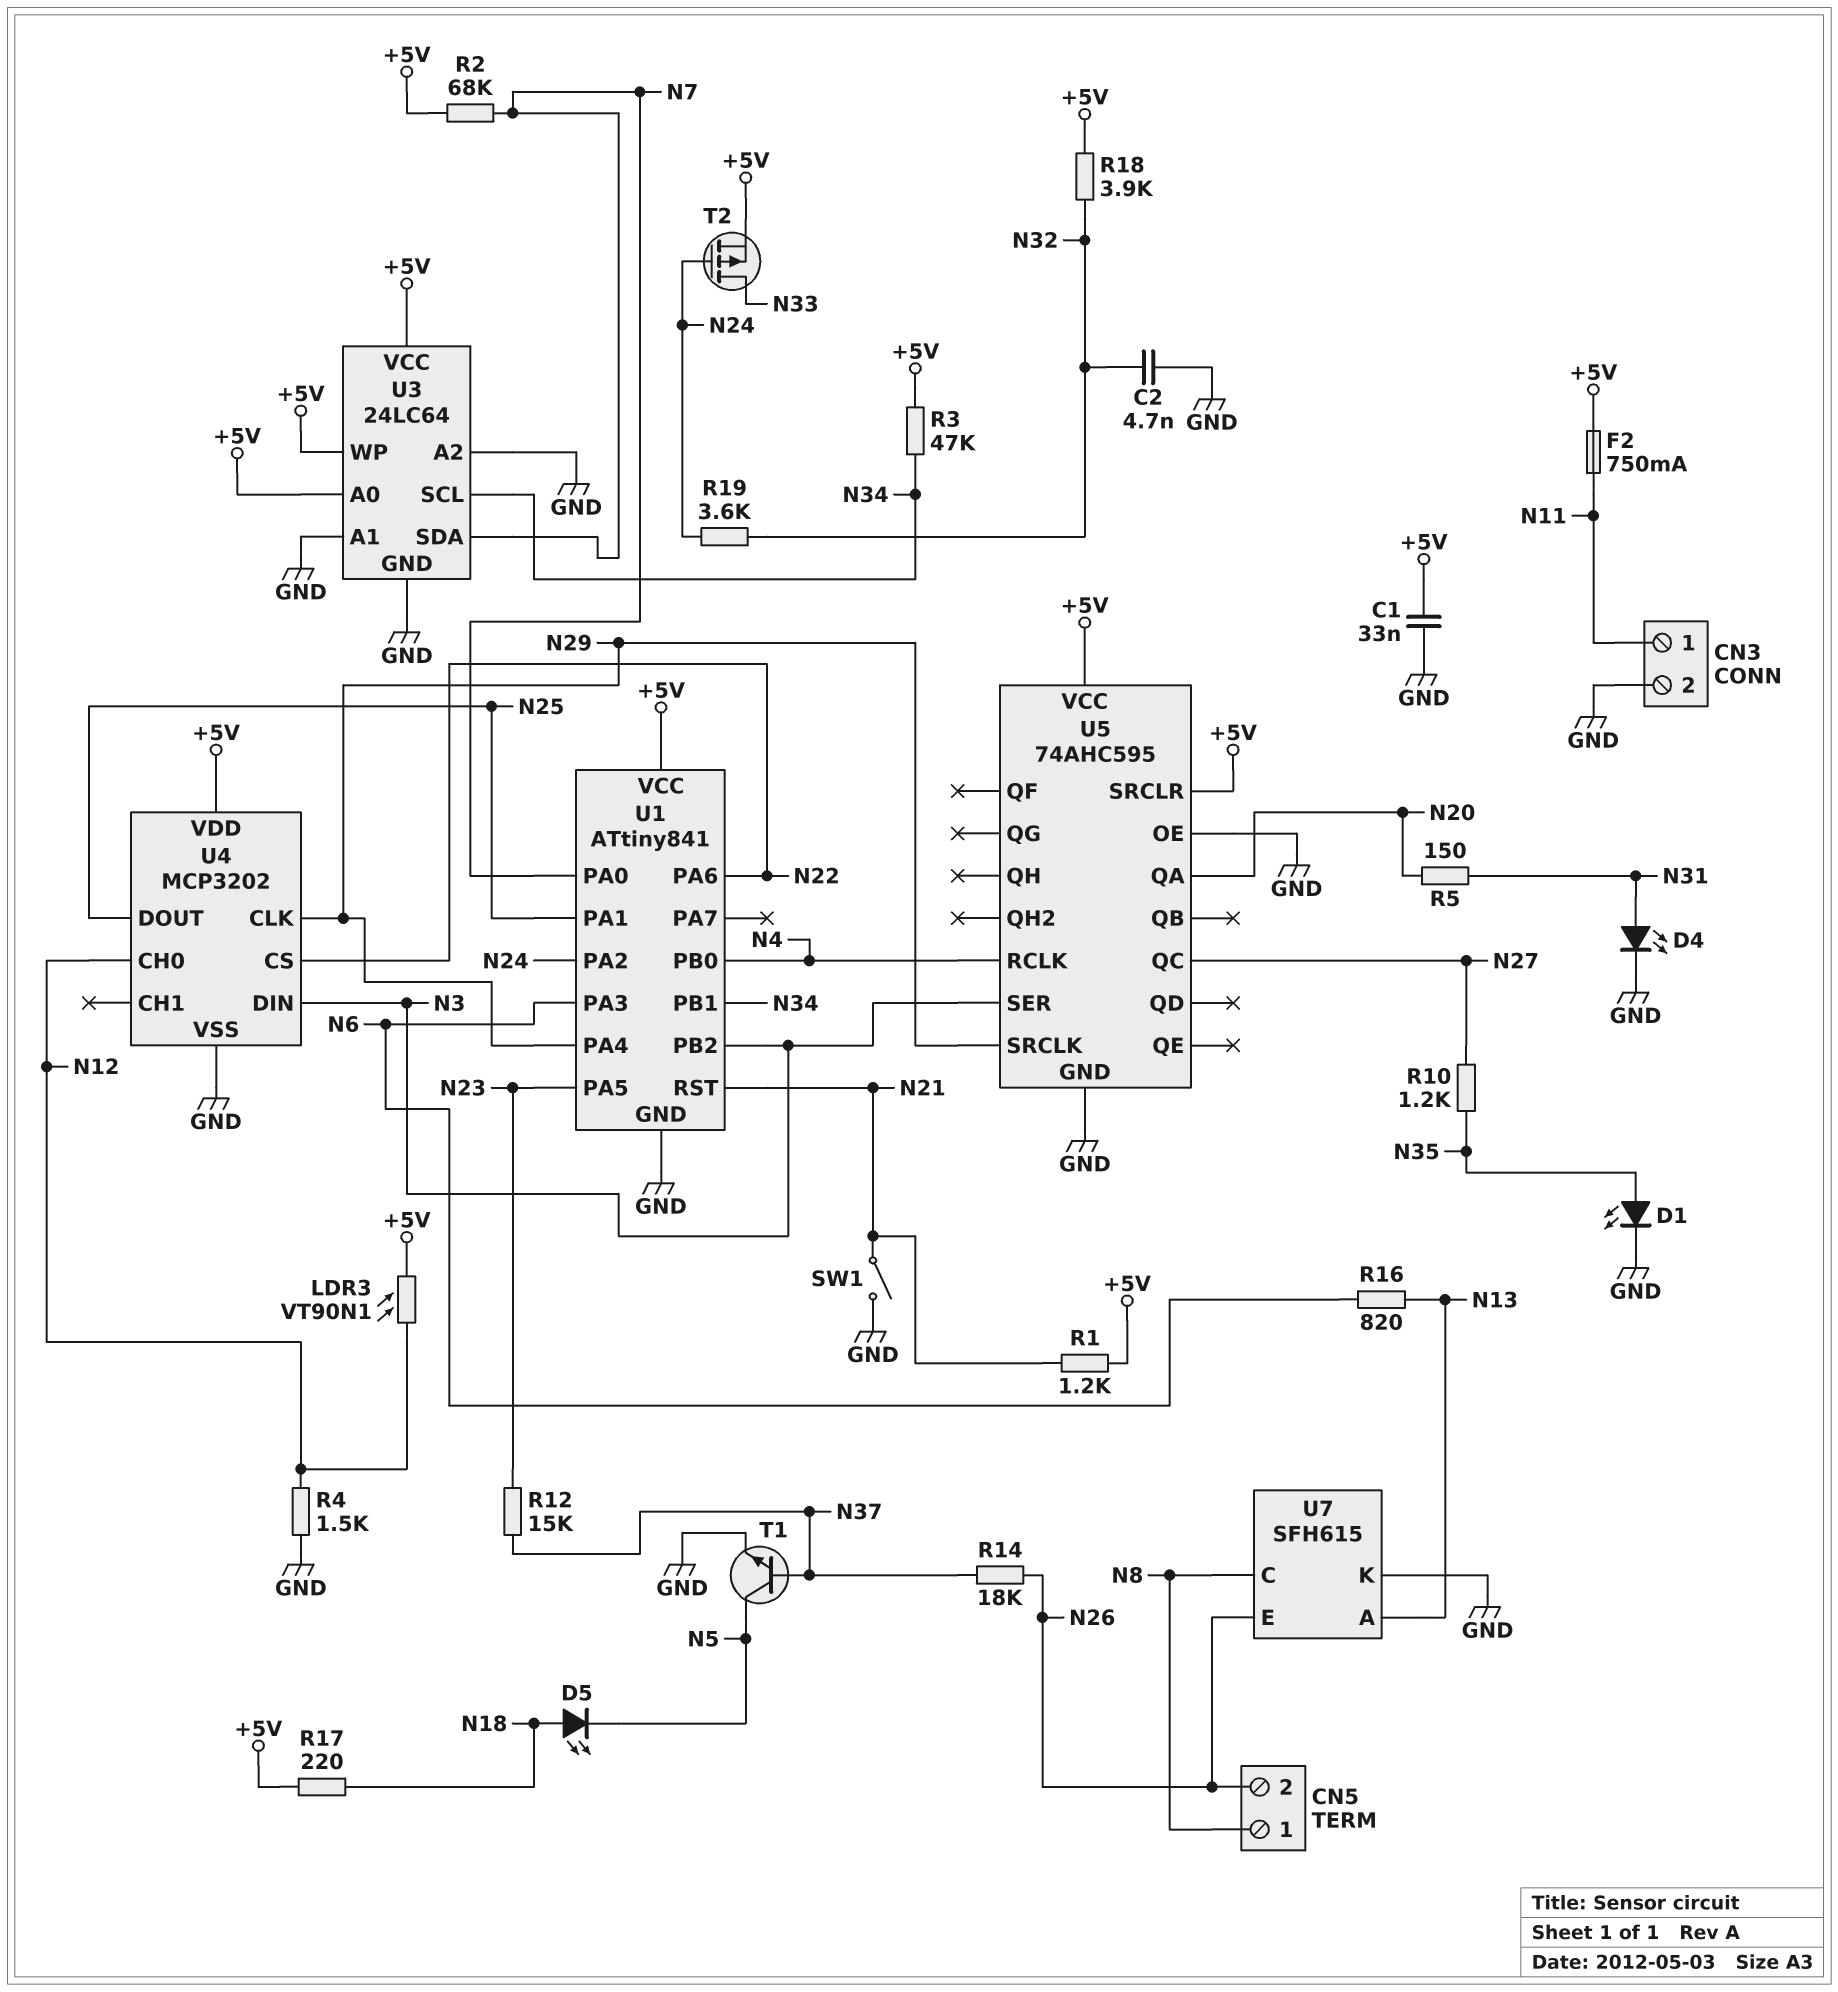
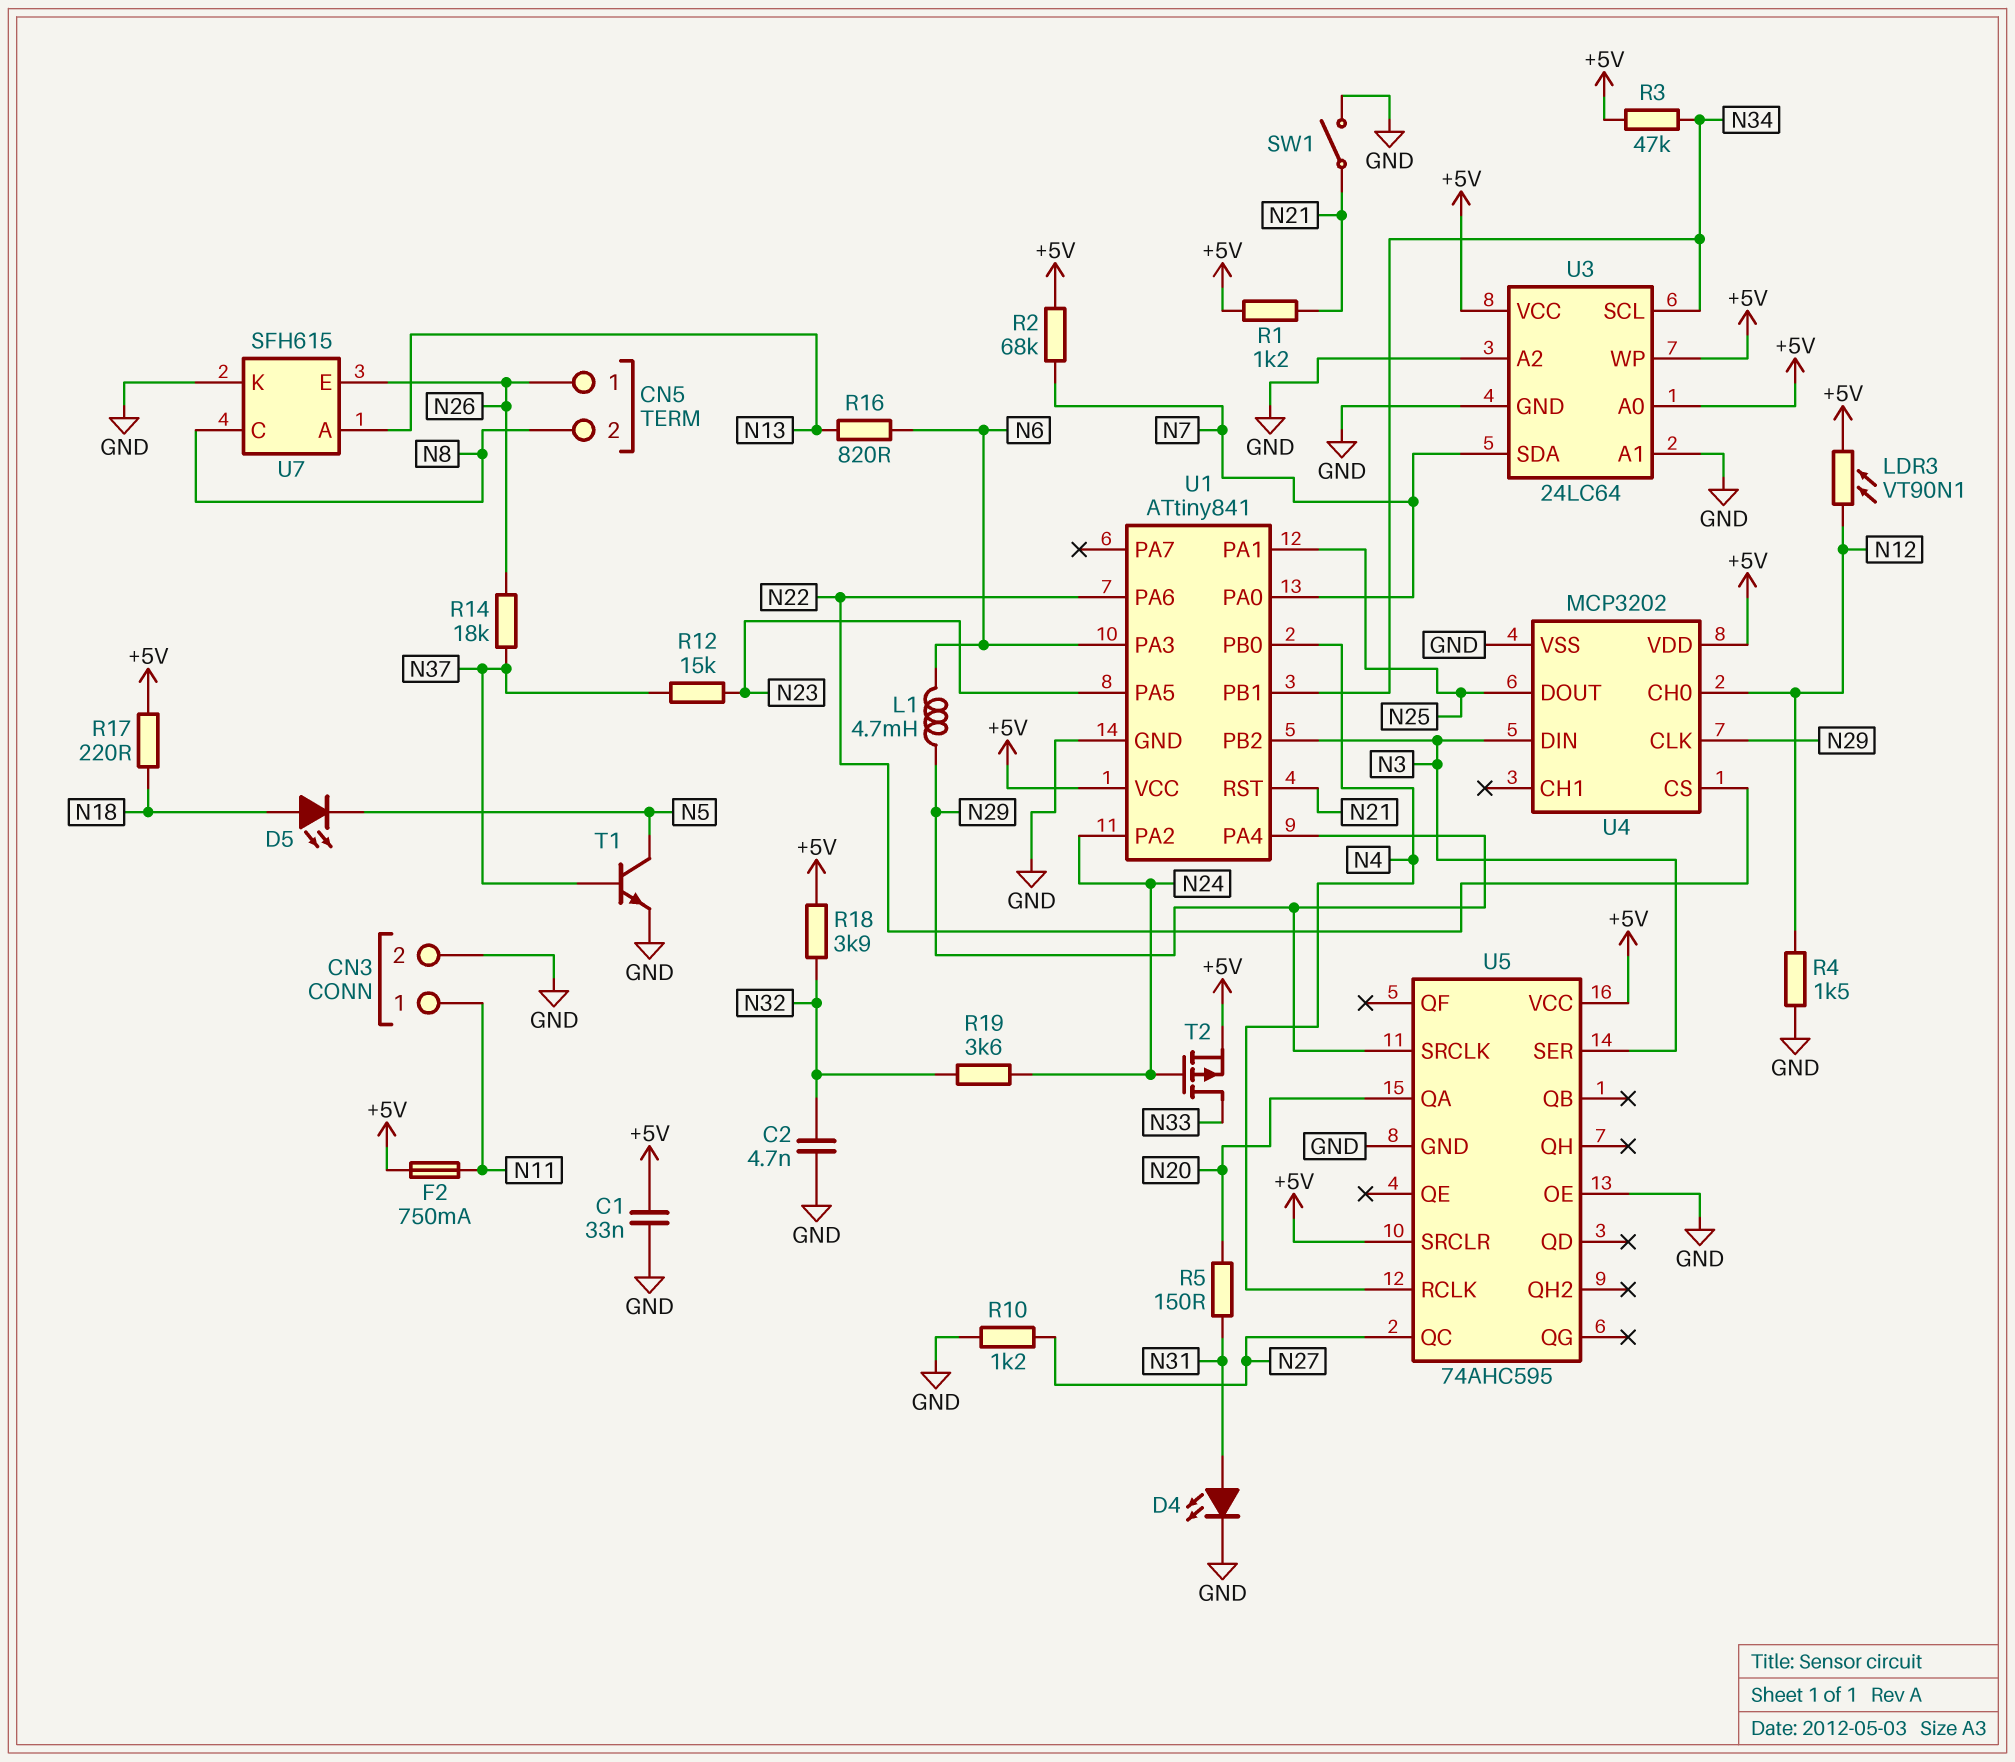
CN5 pin 1: N8 -> N26
CN5 pin 2: N26 -> N8
D1: LED (A N35, K GND) -> none
L1: none -> 4.7mH (N6, N29)
R10: 1.2k (N27, N35) -> 1.2k (GND, N27)

